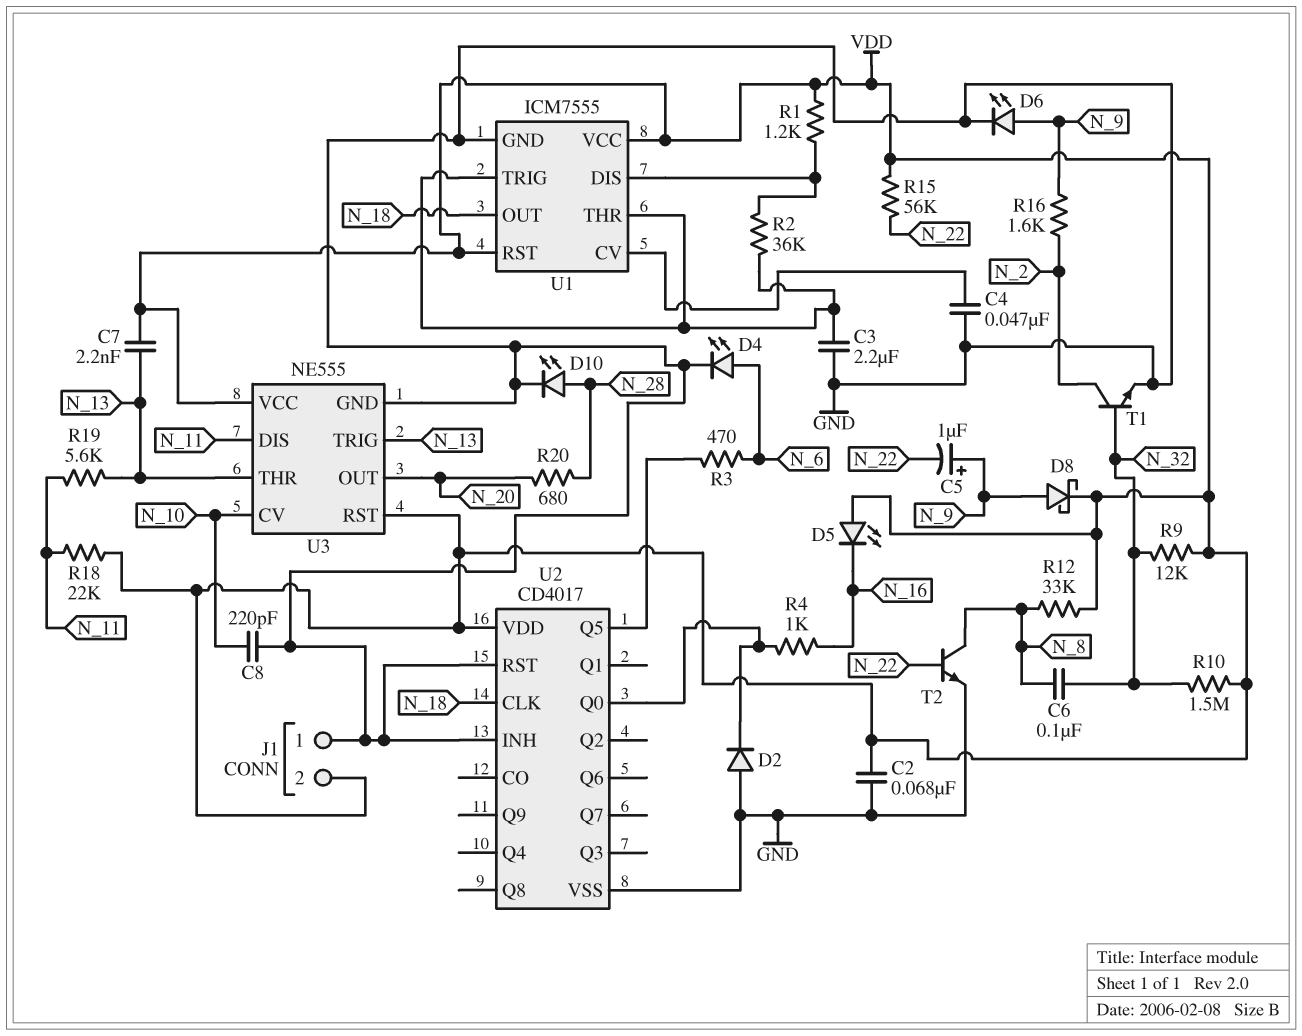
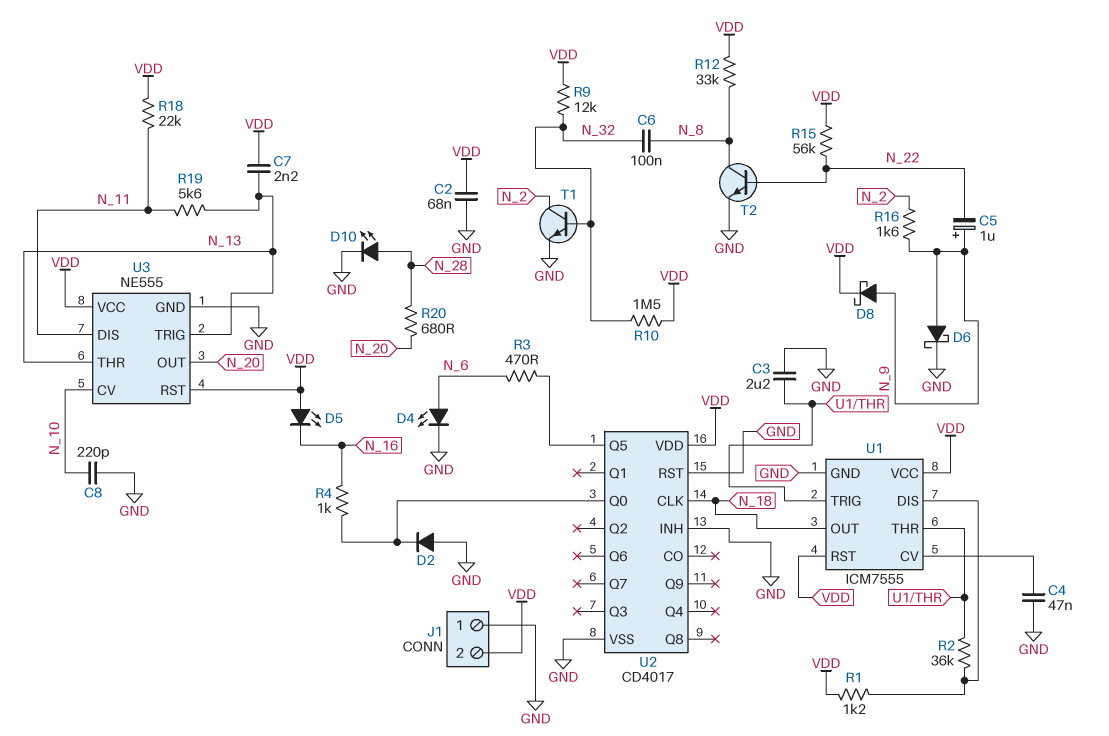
D6: LED (A N_9, K GND) -> schottky (A N_9, K GND)

